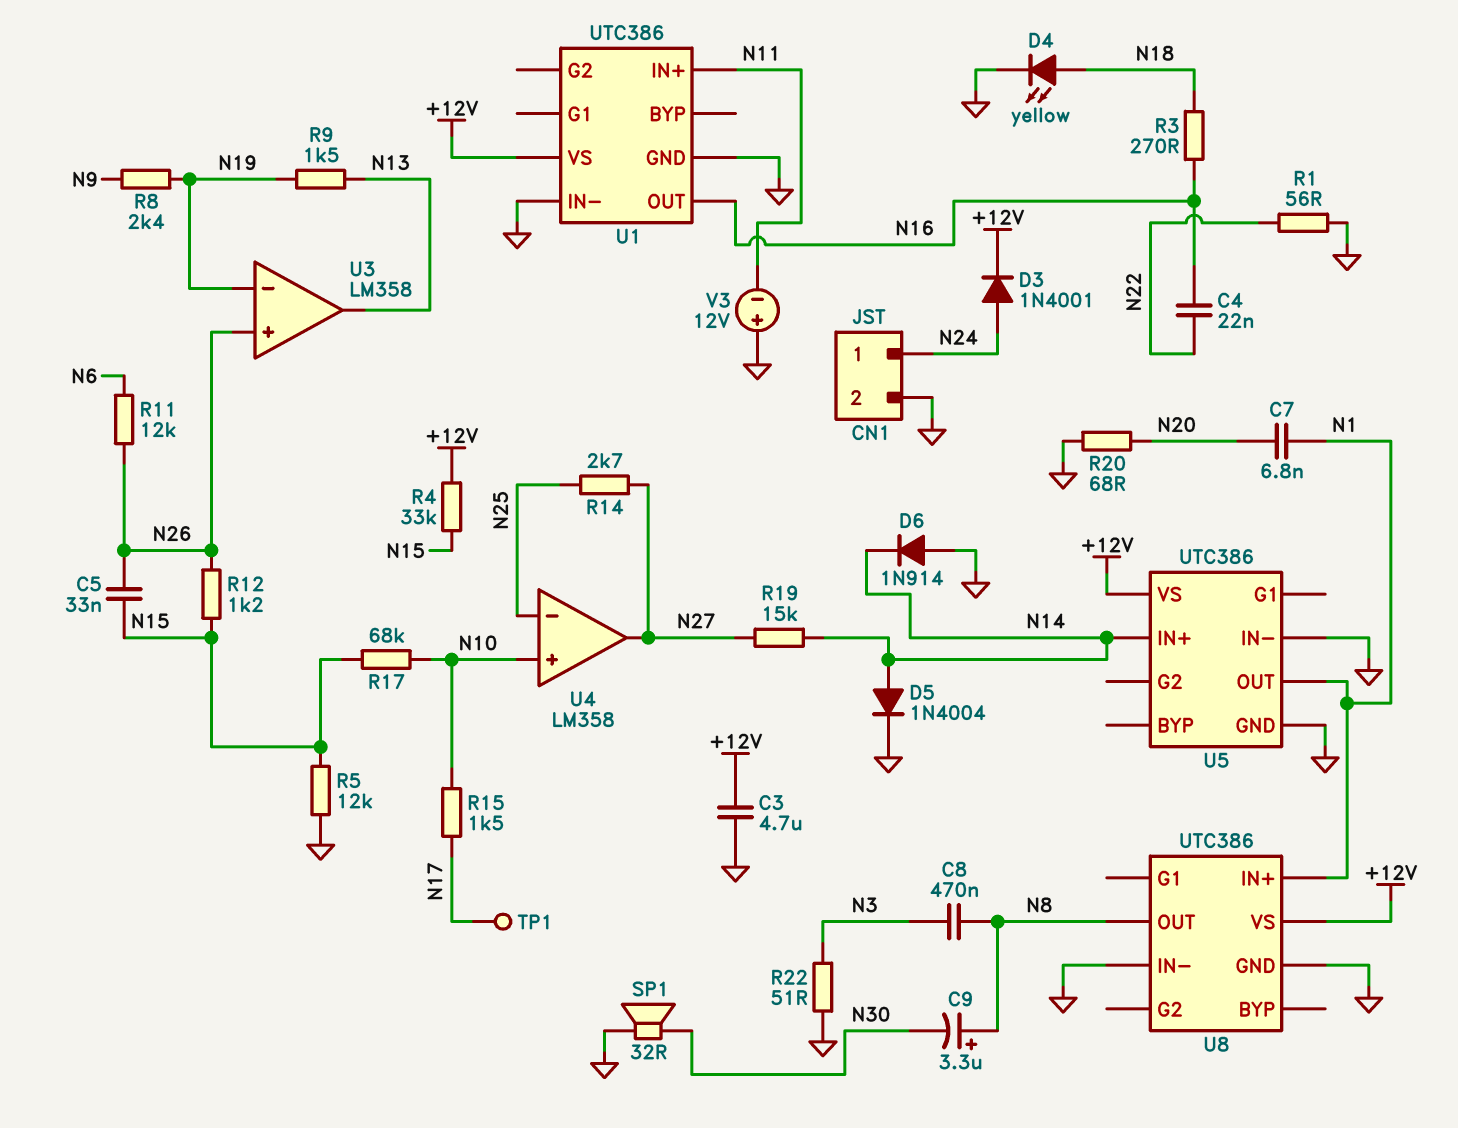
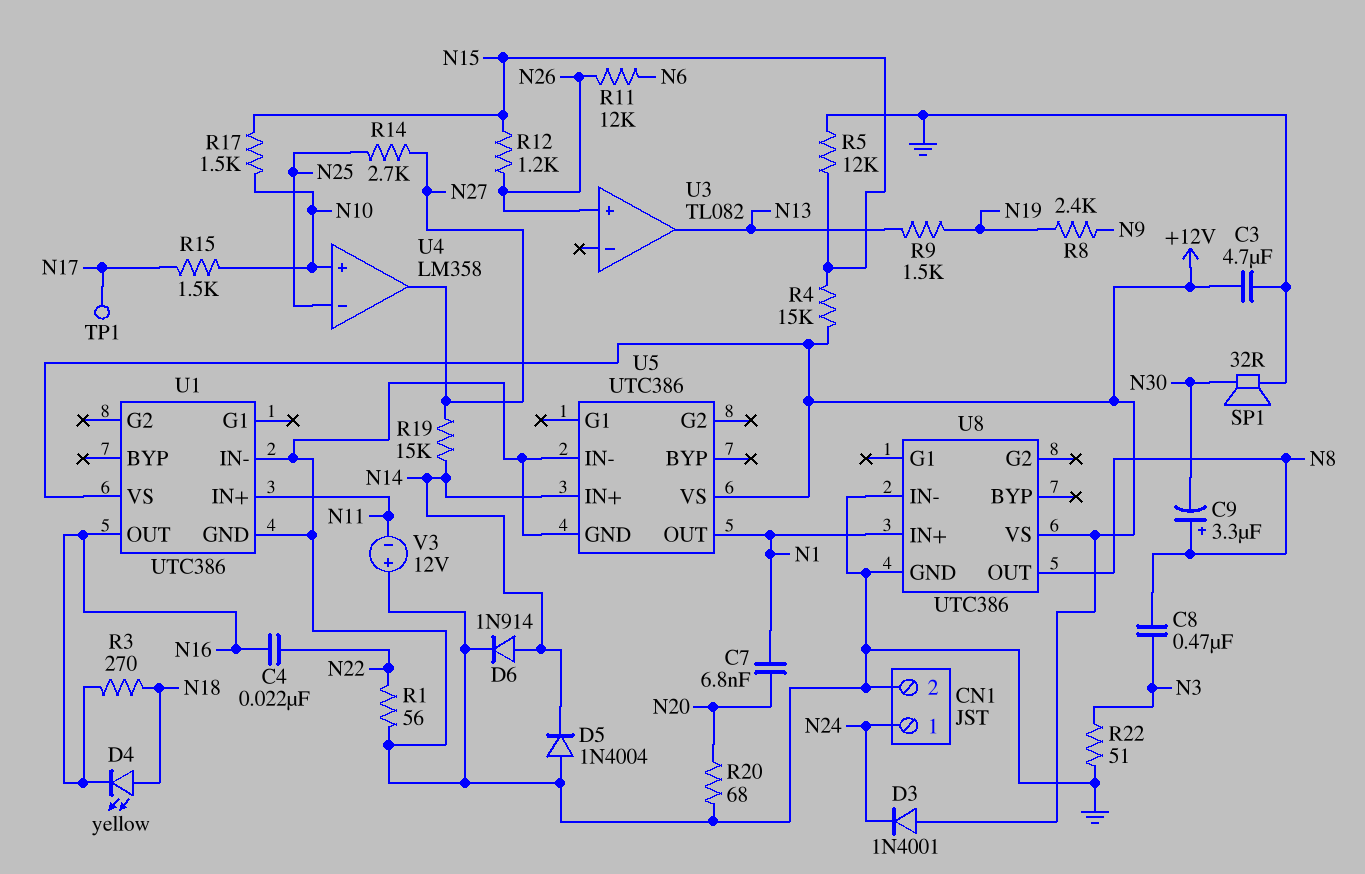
C5: 33nF (N15, N26) -> none
D3: diode 1N4001 (A N24, K +12V) -> diode 1N4001 (A +12V, K N24)
D4: LED yellow (A N18, K GND) -> LED yellow (A N18, K N16)
D5: diode 1N4004 (A N14, K GND) -> diode 1N4004 (A GND, K N14)
D6: diode 1N914 (A GND, K N14) -> diode 1N914 (A N14, K GND)
R4: 33k (+12V, N15) -> 15k (+12V, N15)
R17: 68k (N10, N15) -> 1.5k (N10, N15)
U3: LM358 -> TL082
U3 pin in-: N19 -> none

